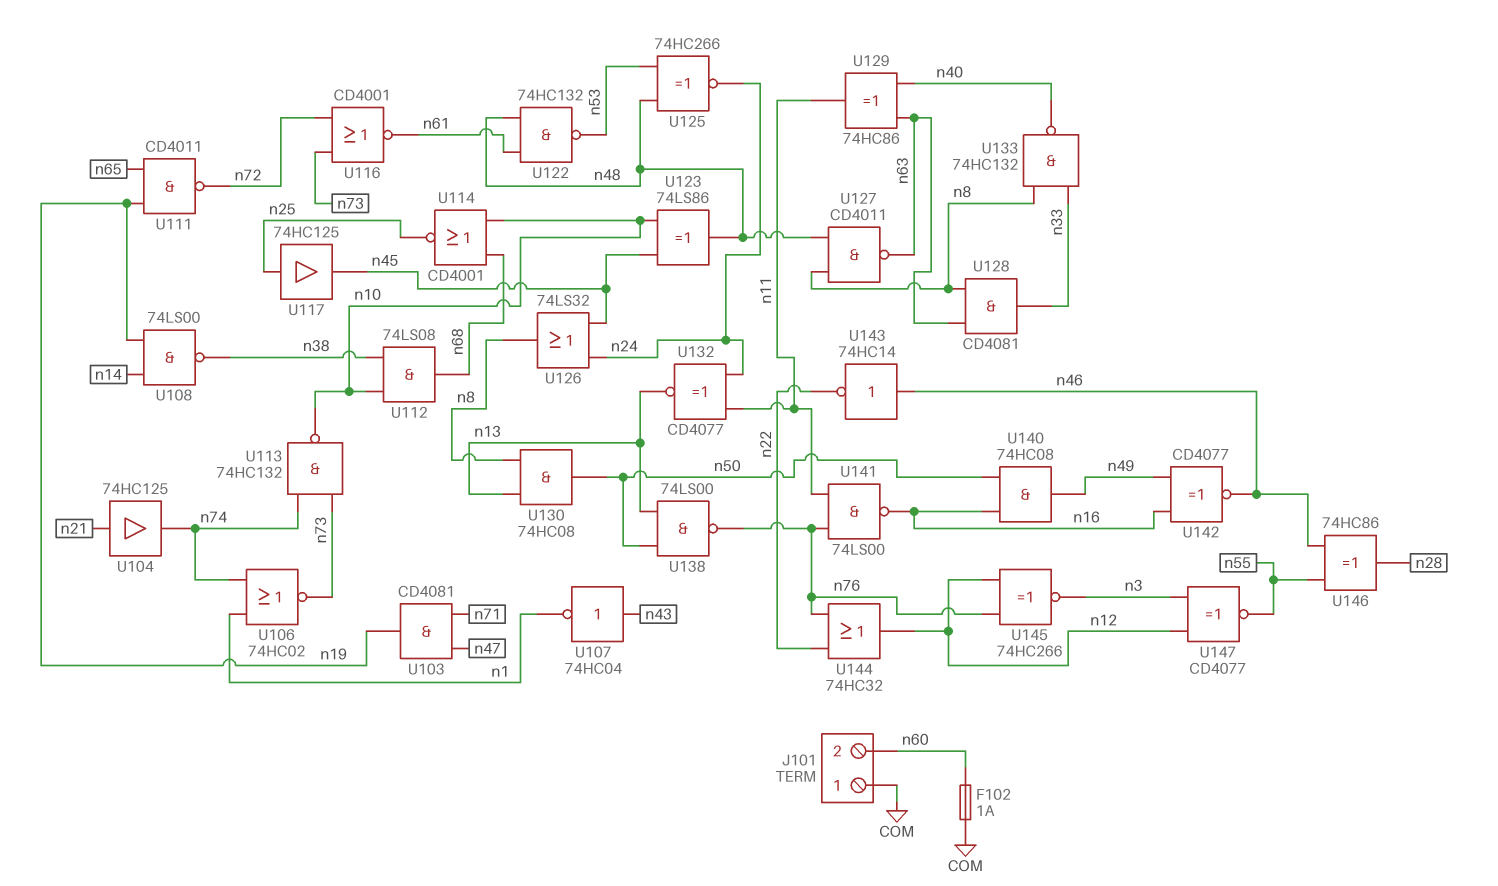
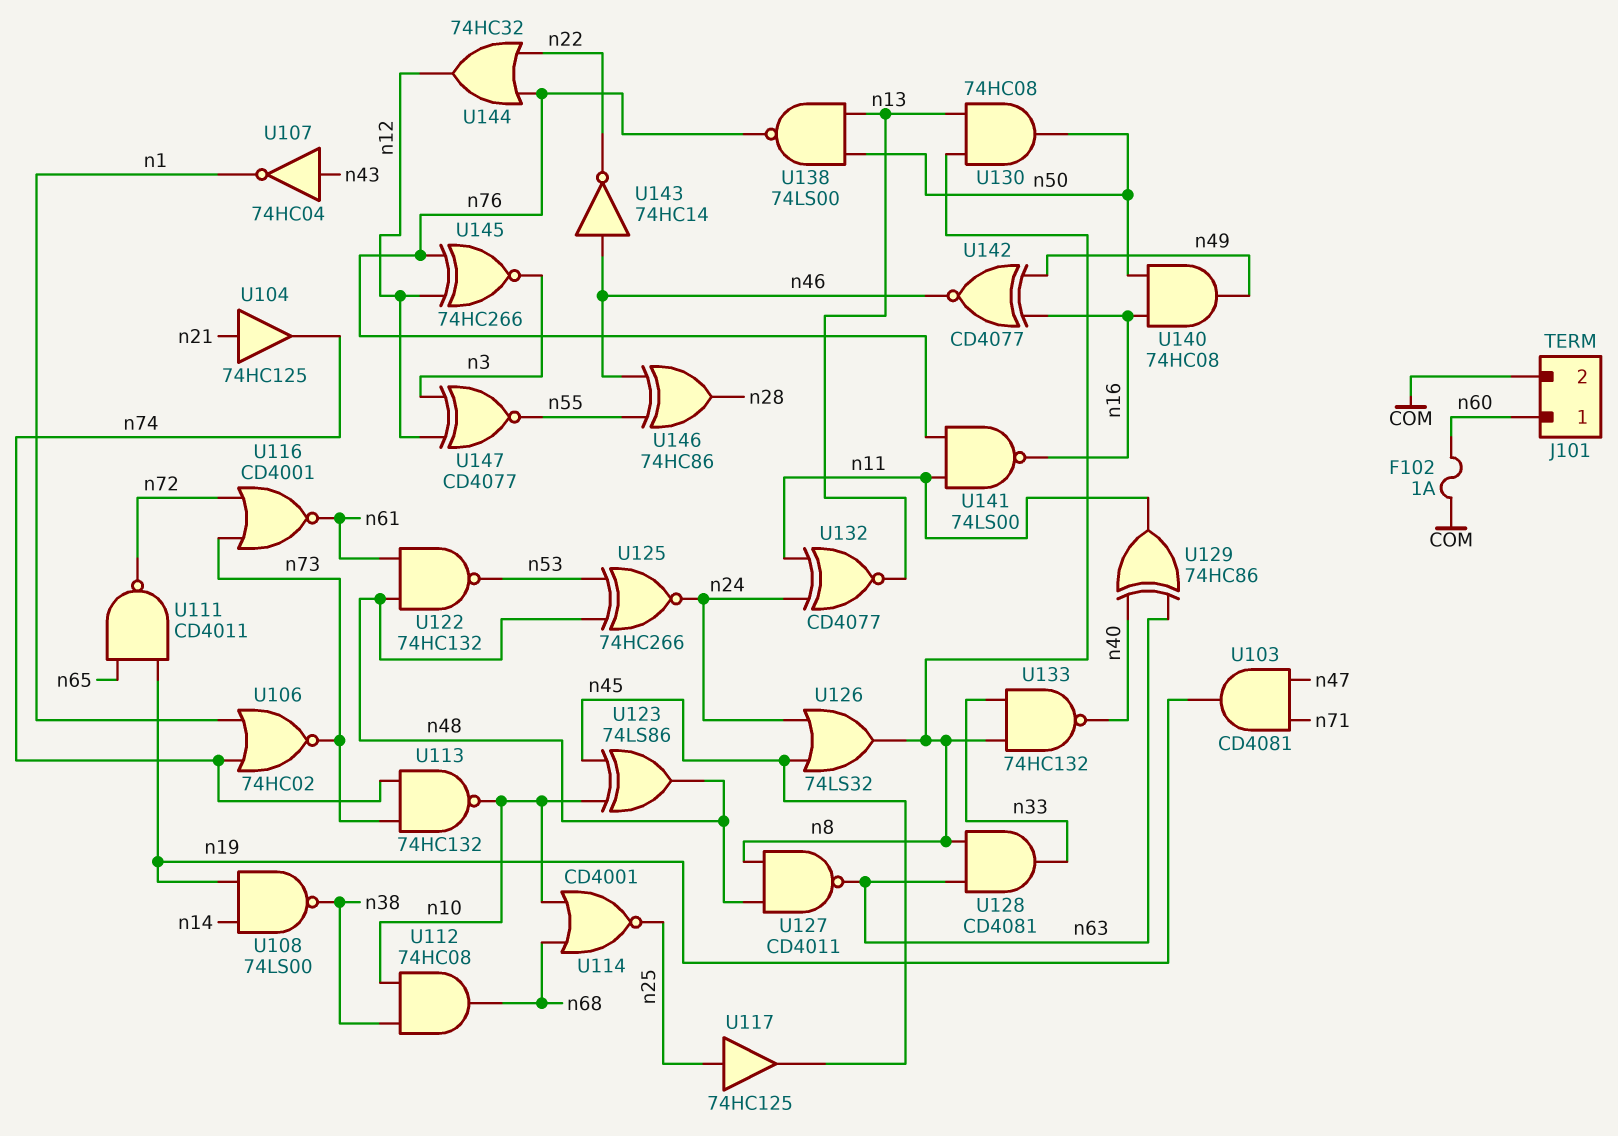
J101 pin 1: COM -> n60
J101 pin 2: n60 -> COM
U112: AND 74LS08 (in n10, in n38, out n68) -> AND 74HC08 (in n10, in n38, out n68)

